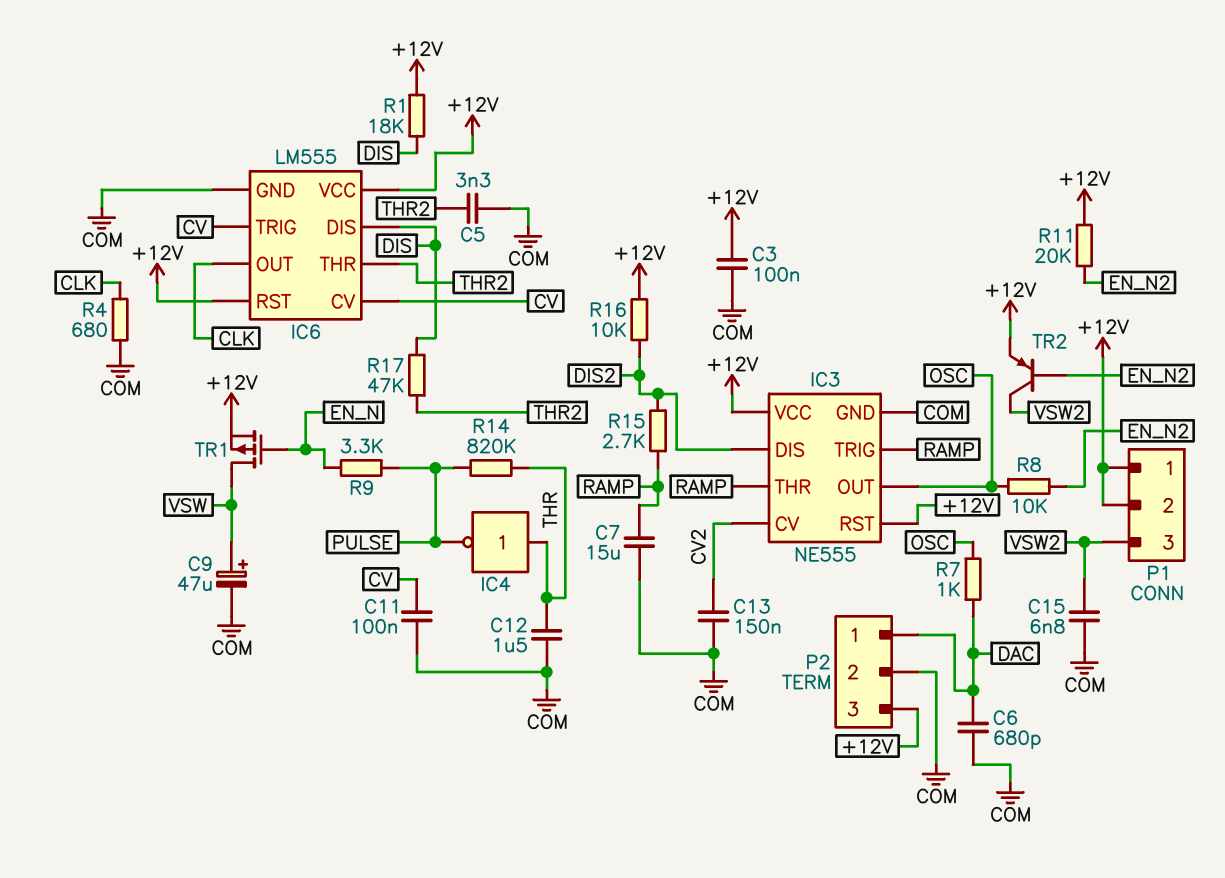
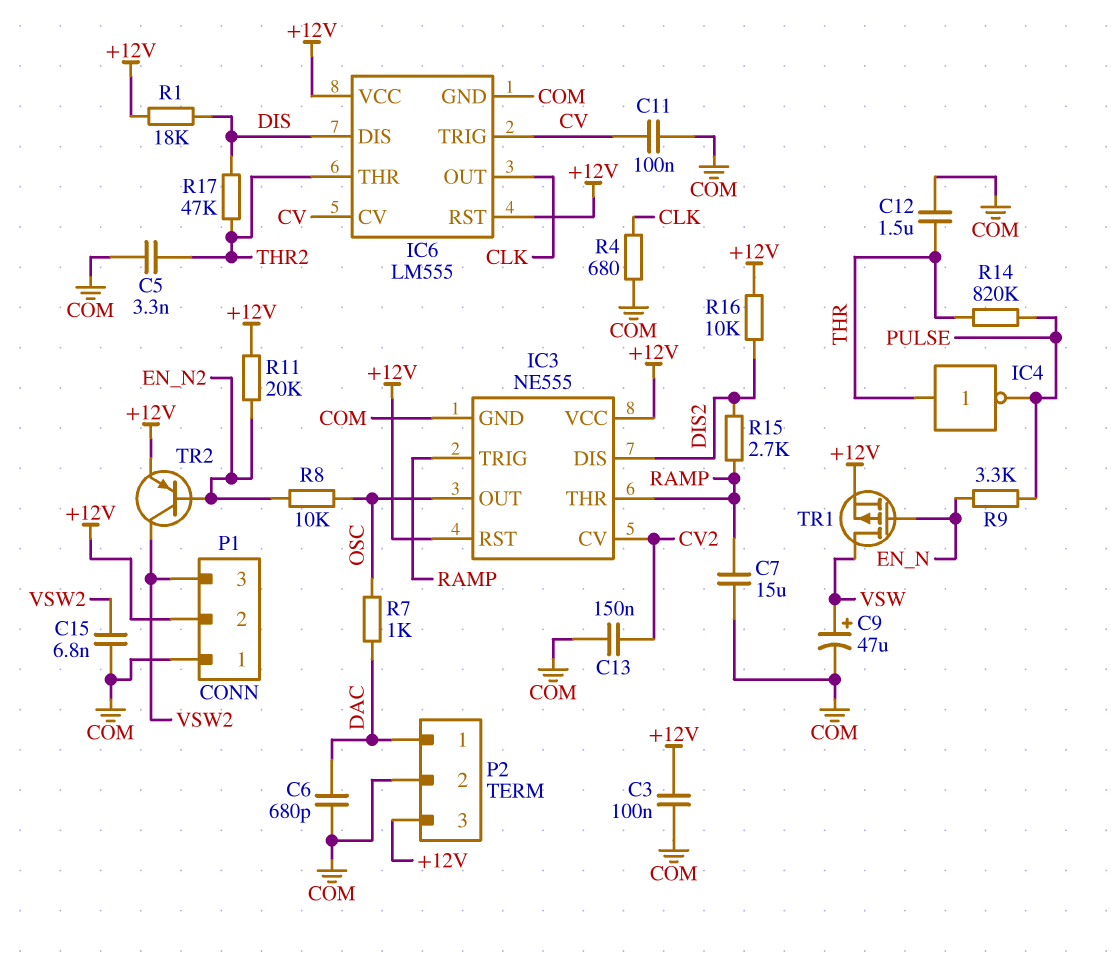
P1 pin 1: +12V -> COM

